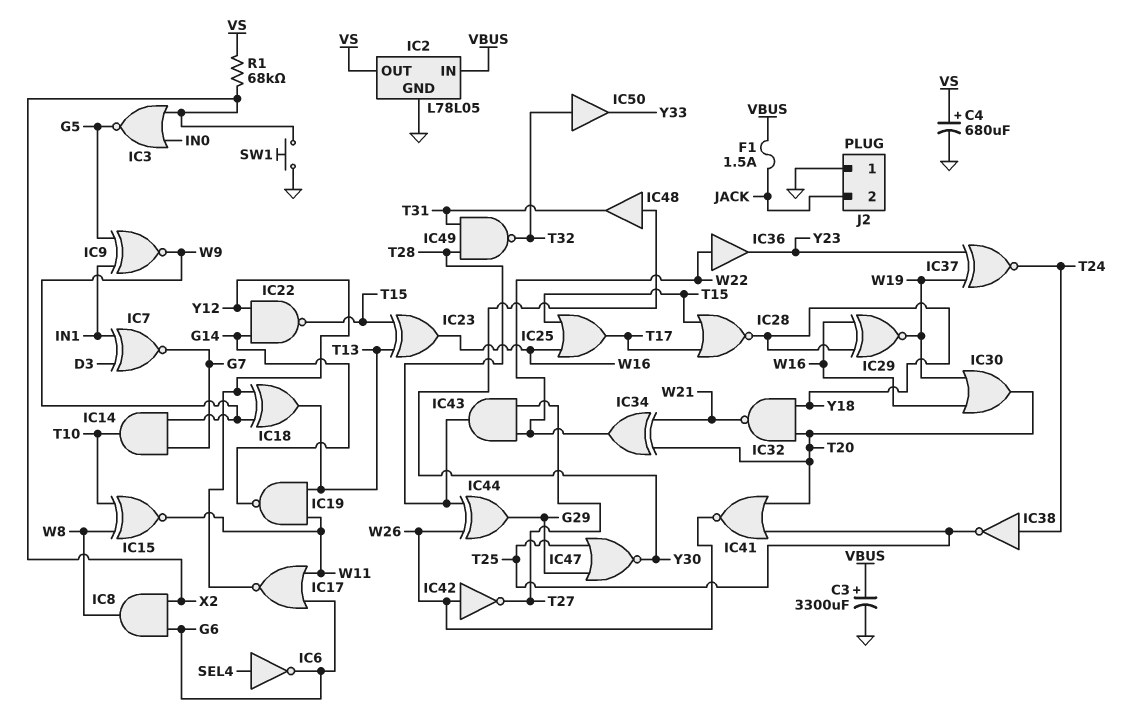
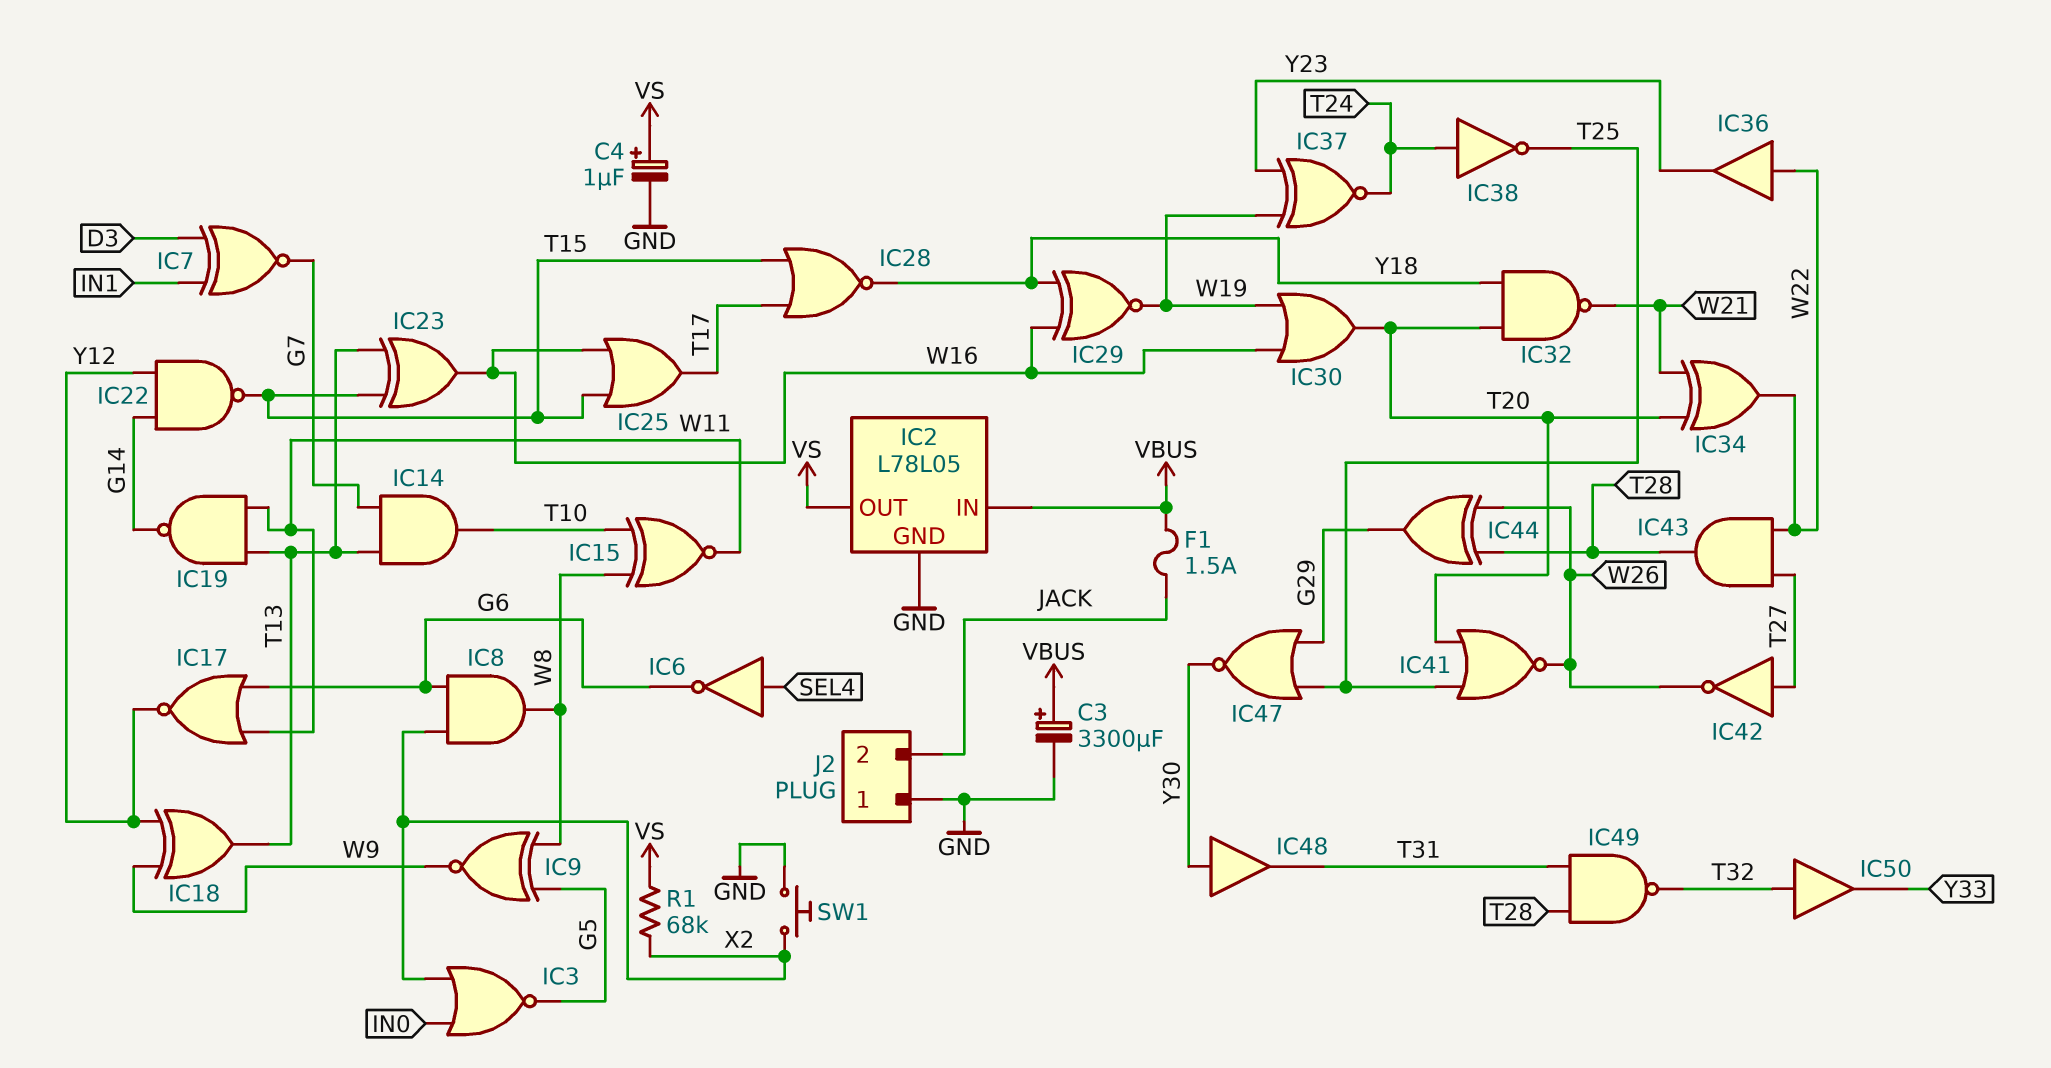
C4: 680uF (plus VS, minus GND) -> 1uF (plus VS, minus GND)
IC9: XNOR (in G5, in IN1, out W9) -> XNOR (in G5, in W8, out W9)
IC14: AND (in G7, in W9, out T10) -> AND (in G7, in T13, out T10)
IC42: NOT (in W26, out T27) -> NOT (in T27, out W26)

